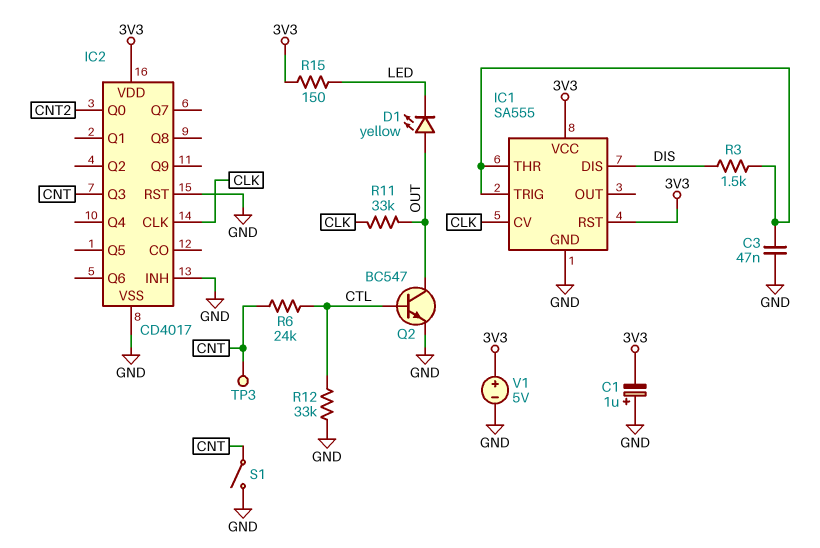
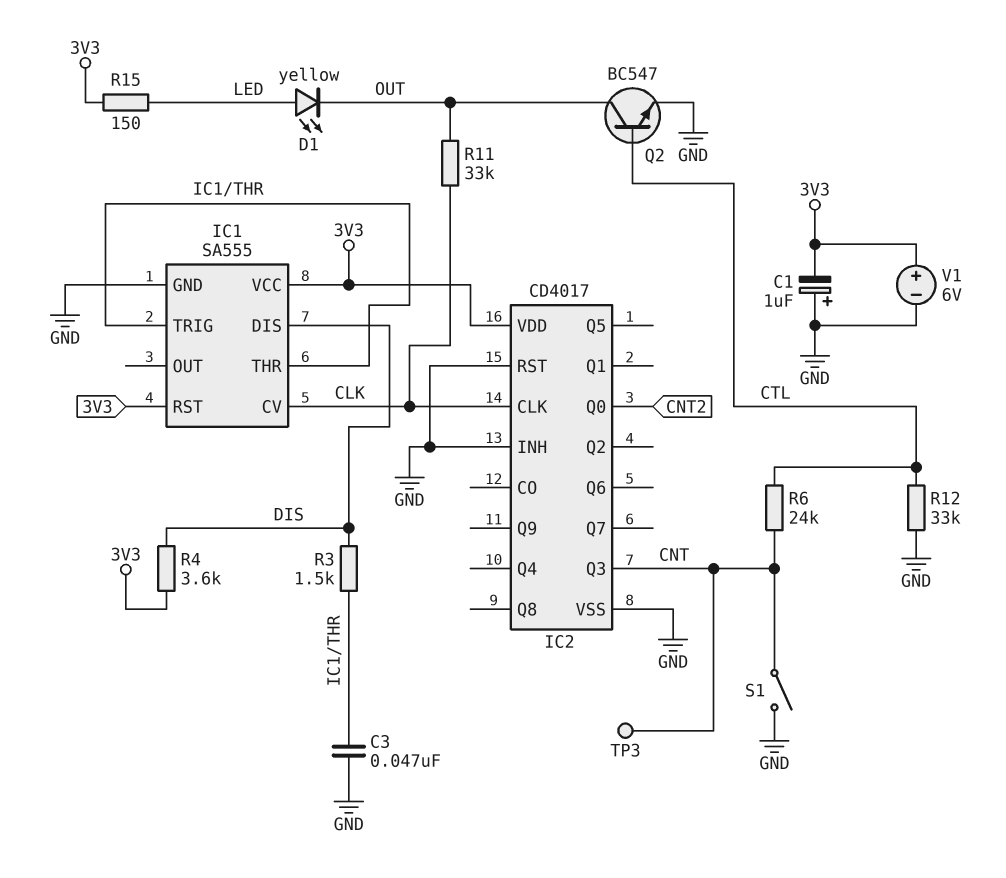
D1: LED yellow (A OUT, K LED) -> LED yellow (A LED, K OUT)
R4: none -> 3.6k (3V3, DIS)
V1: 5V (plus 3V3, minus GND) -> 6V (plus 3V3, minus GND)

